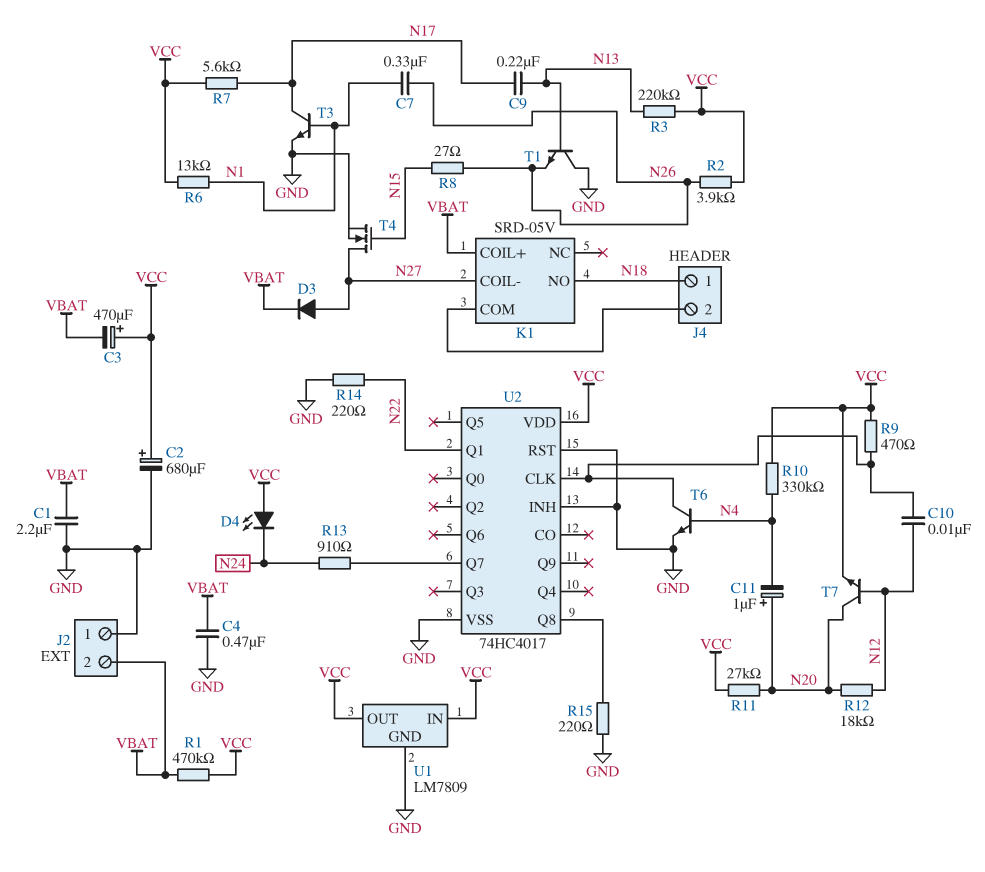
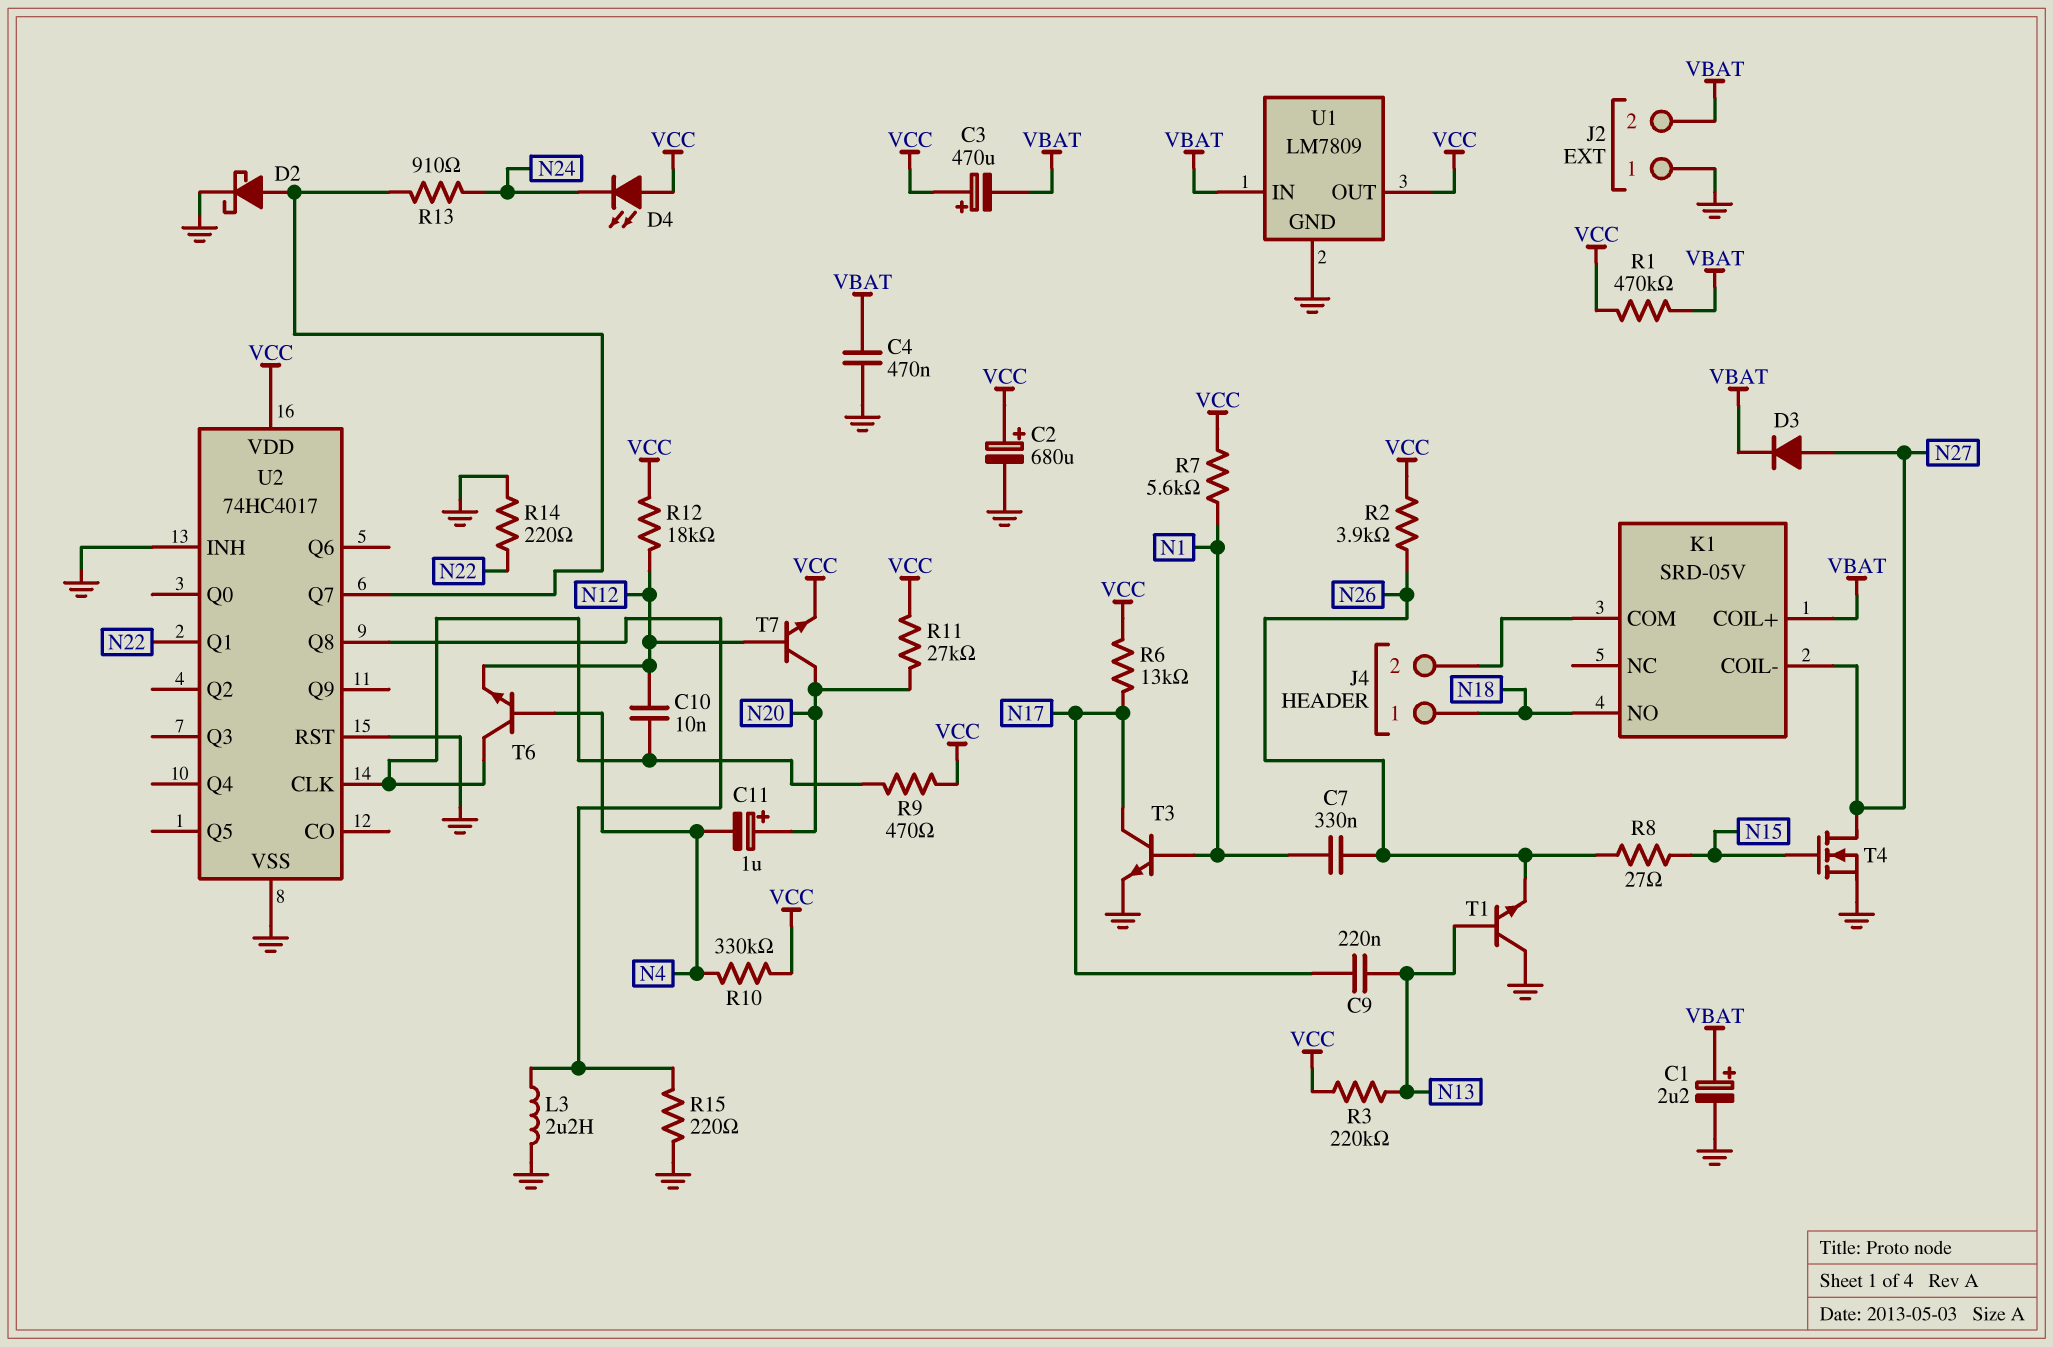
C1: 2.2uF (GND, VBAT) -> 2.2uF (plus VBAT, minus GND)
D2: none -> schottky (A U2/Q7, K GND)
L3: none -> 2.2uH (GND, U2/Q8)
R6: 13k (N1, VCC) -> 13k (N17, VCC)
R7: 5.6k (N17, VCC) -> 5.6k (N1, VCC)
R12: 18k (N12, N20) -> 18k (N12, VCC)
T6: NPN (B N4, C U2/CLK, E GND) -> NPN (B N4, C U2/CLK, E N12)
U1 pin IN: VCC -> VBAT

